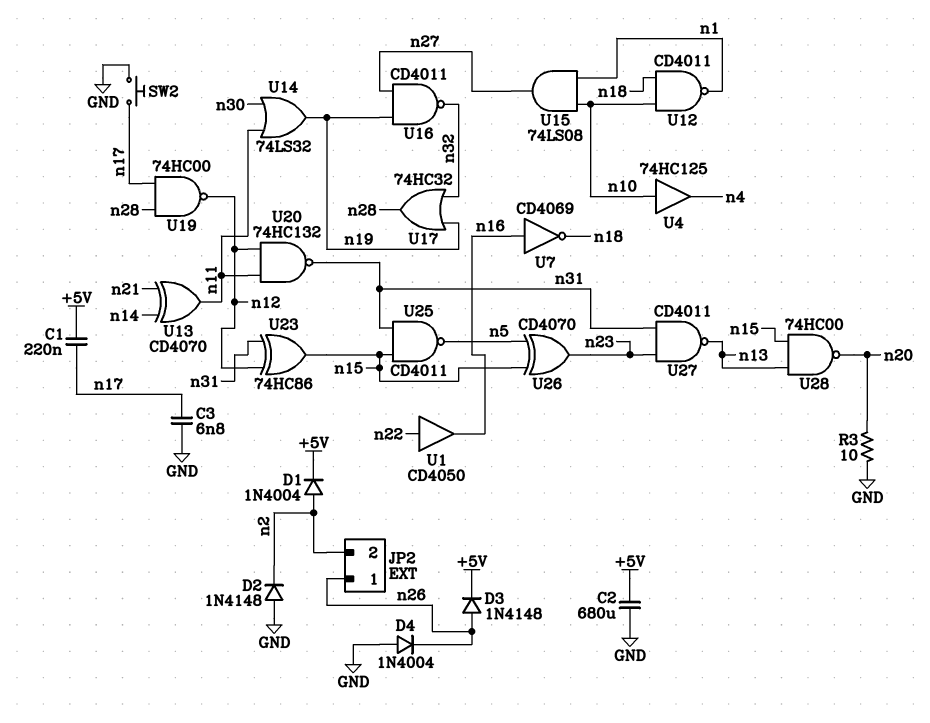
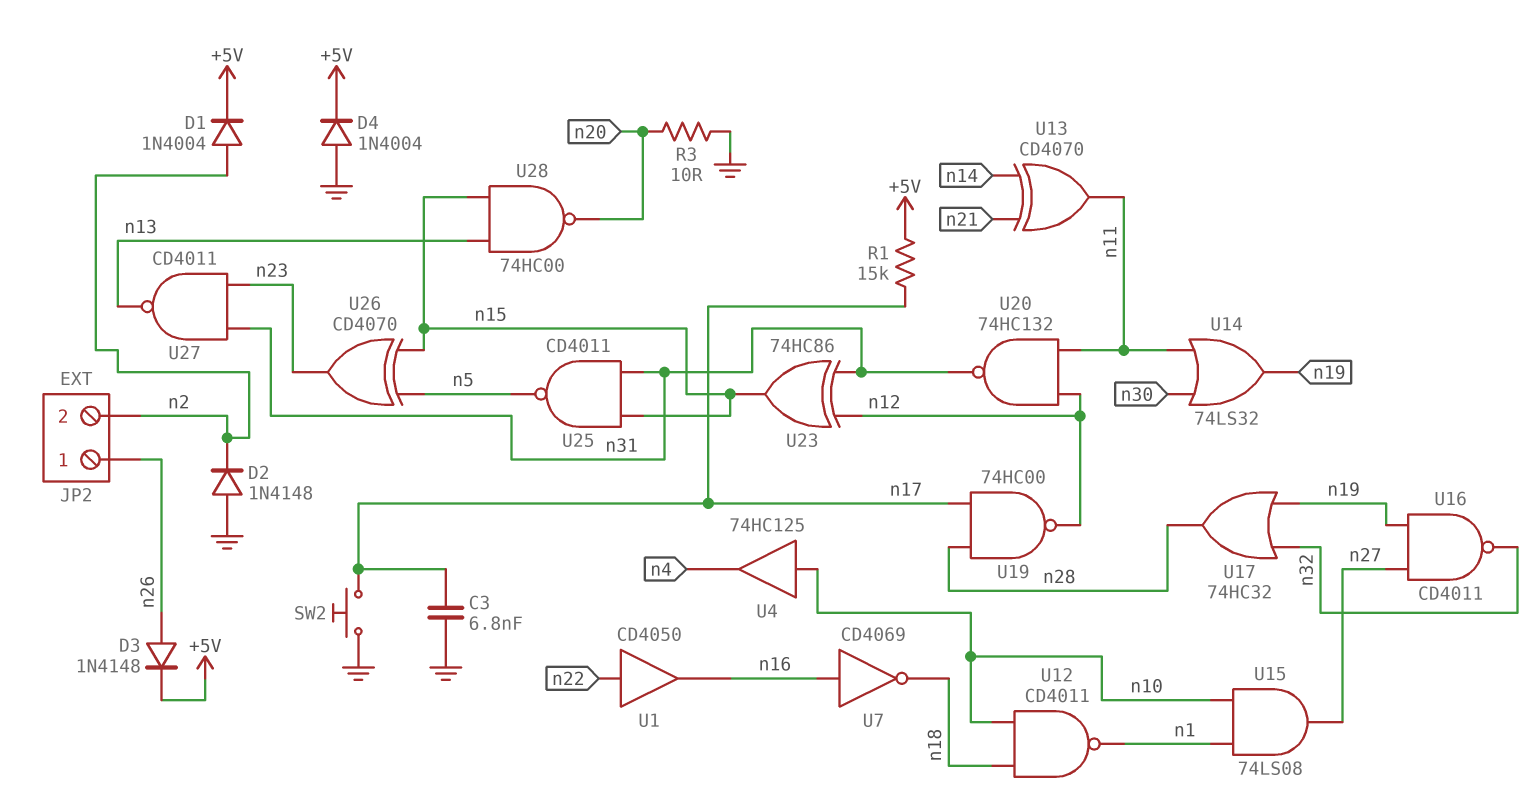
C1: 220nF (+5V, n17) -> none
C2: 680uF (+5V, GND) -> none
D4: diode 1N4004 (A GND, K n26) -> diode 1N4004 (A GND, K +5V)
R1: none -> 15k (+5V, n17)

